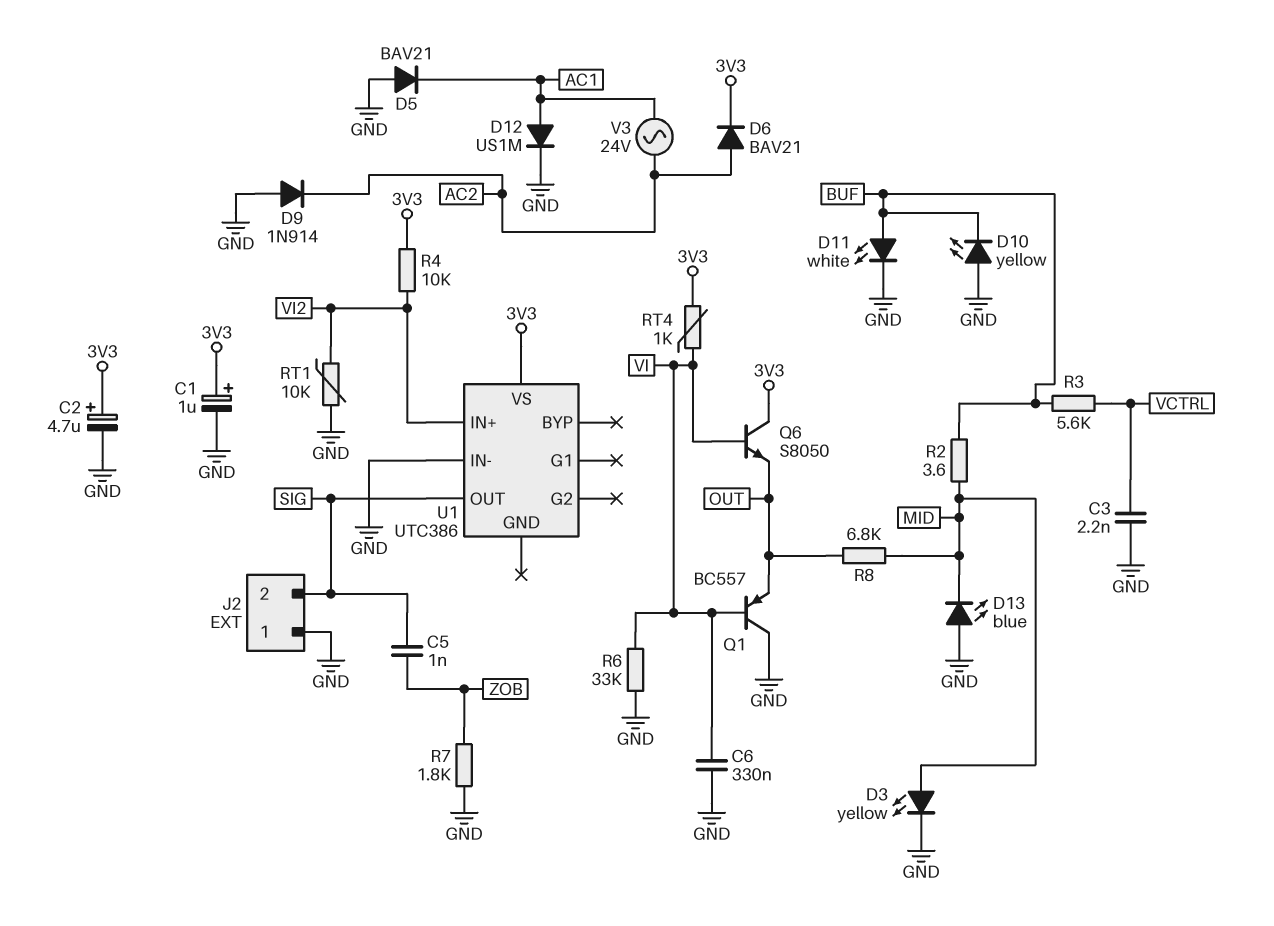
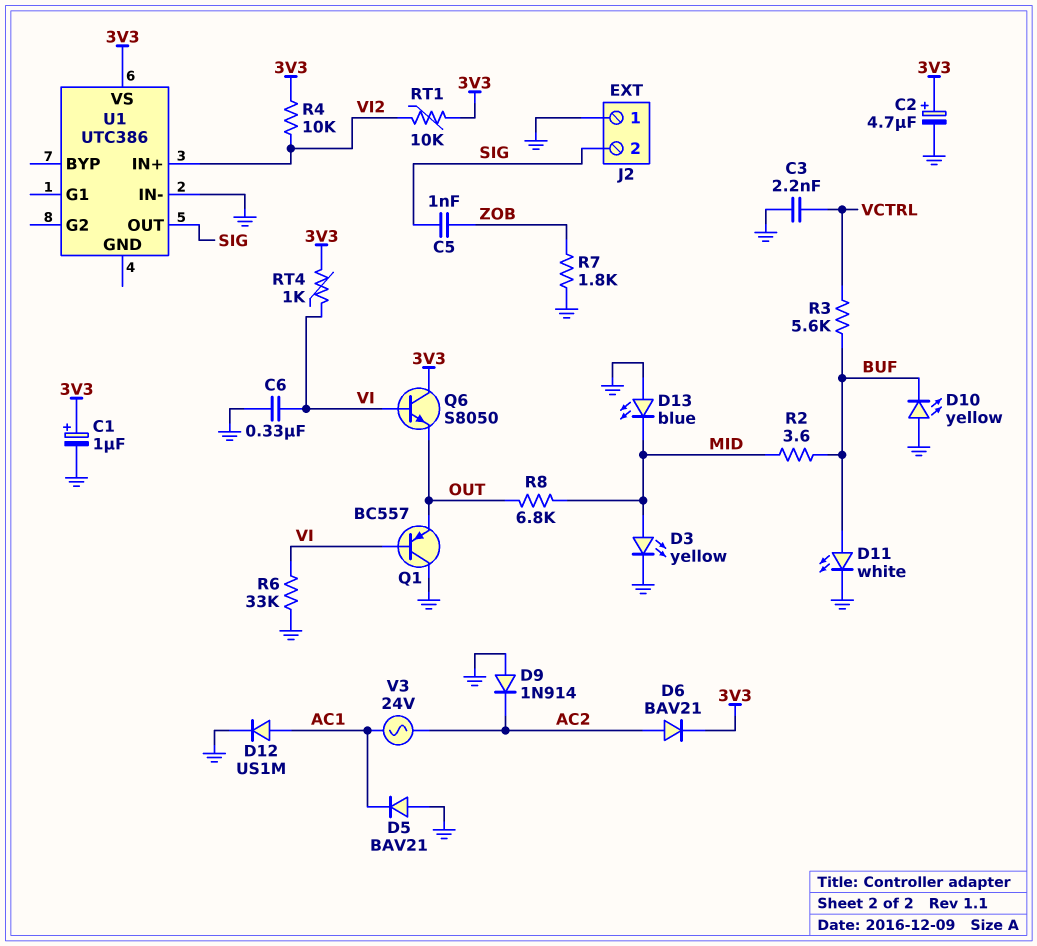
RT1: 10k (GND, VI2) -> 10k (3V3, VI2)

